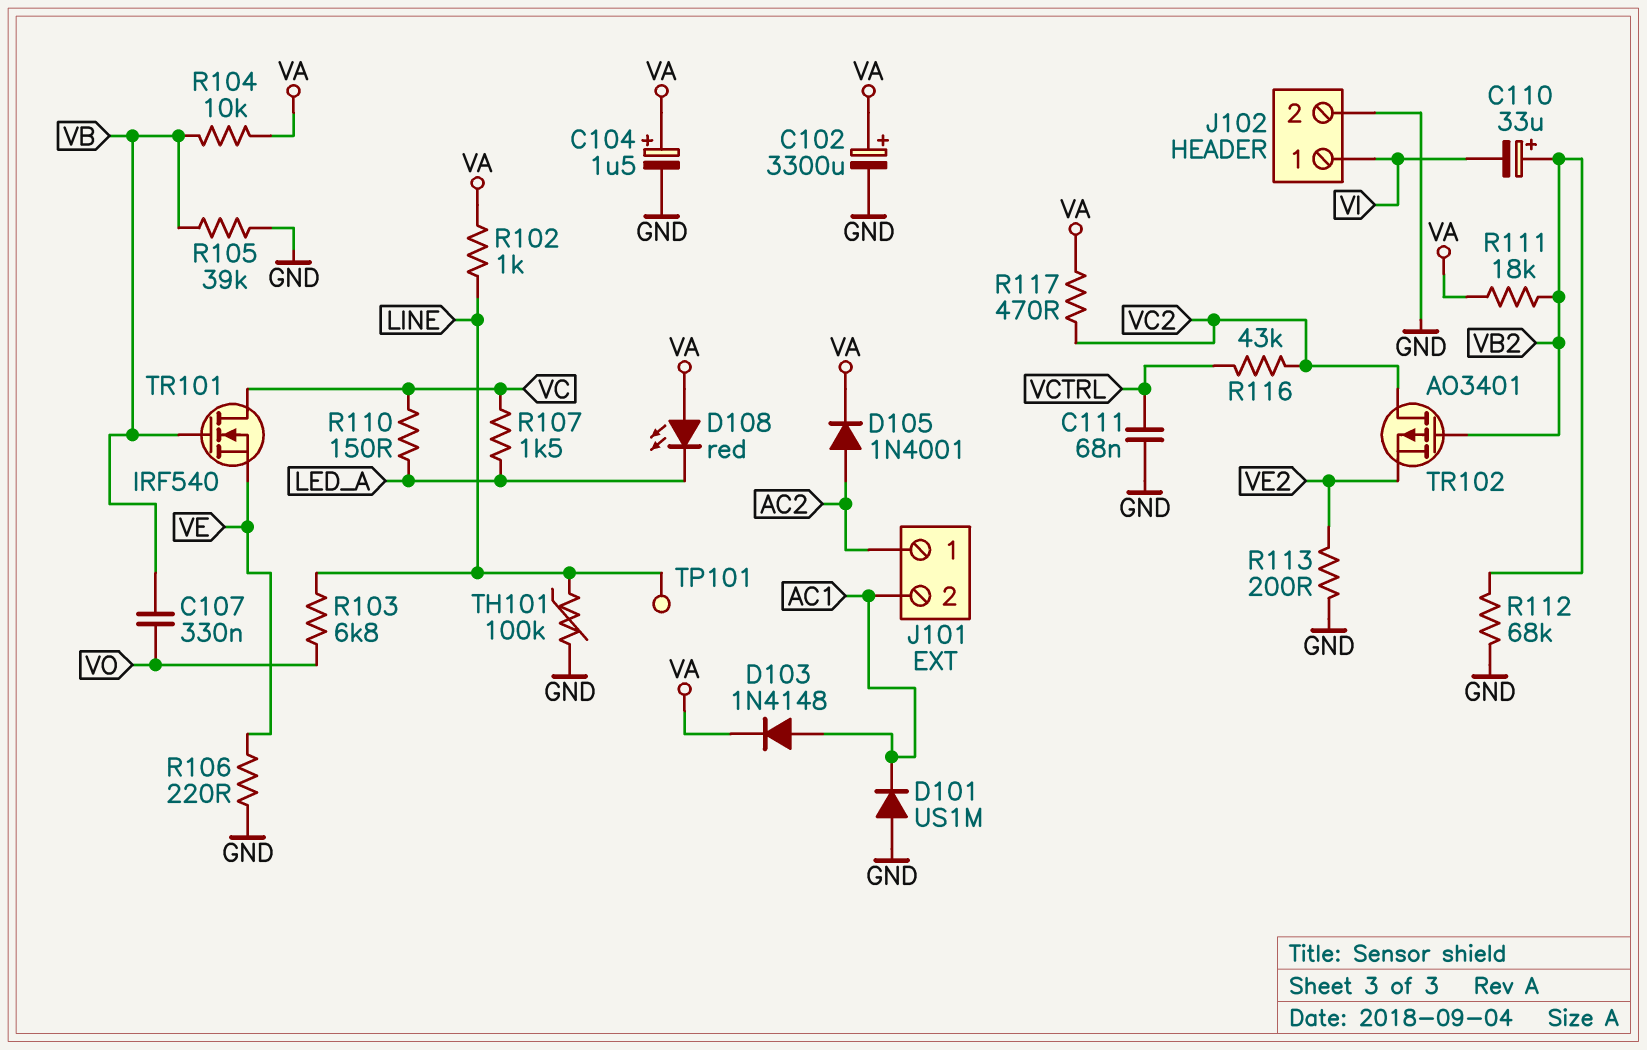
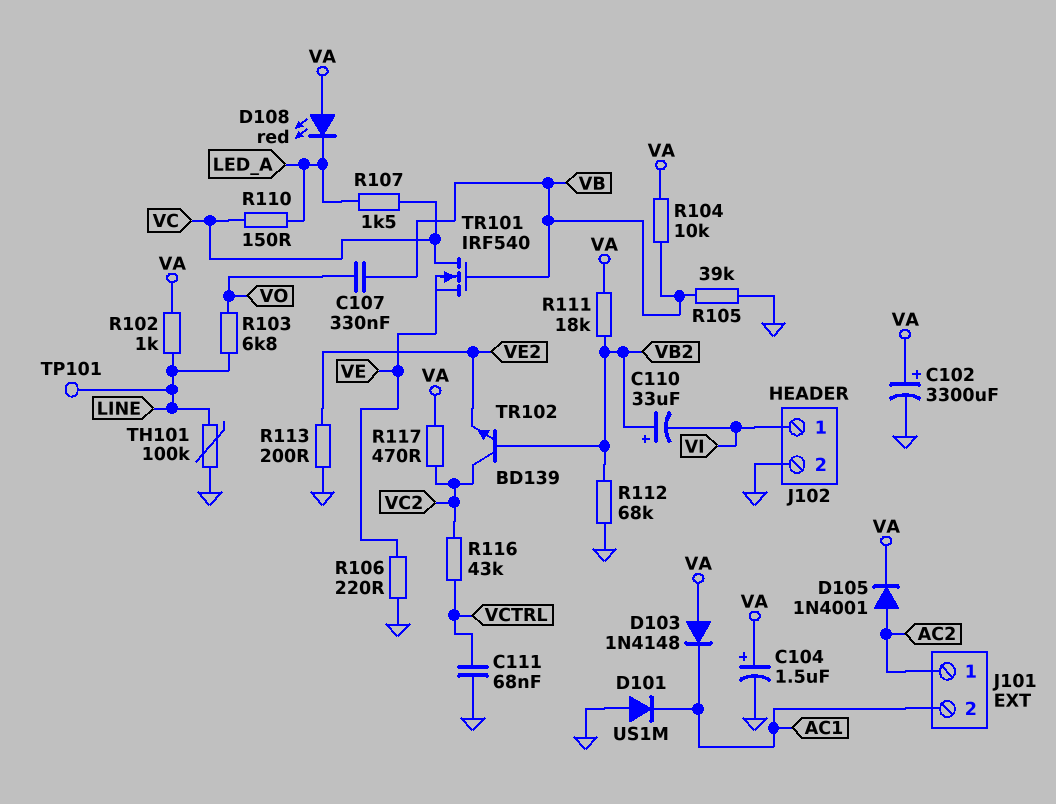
D103: diode 1N4148 (A AC1, K VA) -> diode 1N4148 (A VA, K AC1)
TR102: PMOS AO3401 (G VB2, D VC2, S VE2) -> NPN BD139 (B VB2, C VC2, E VE2)

